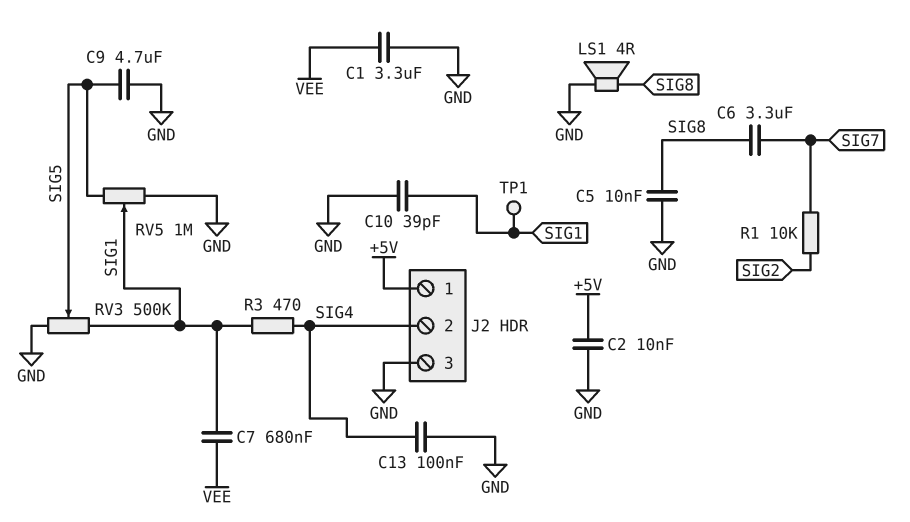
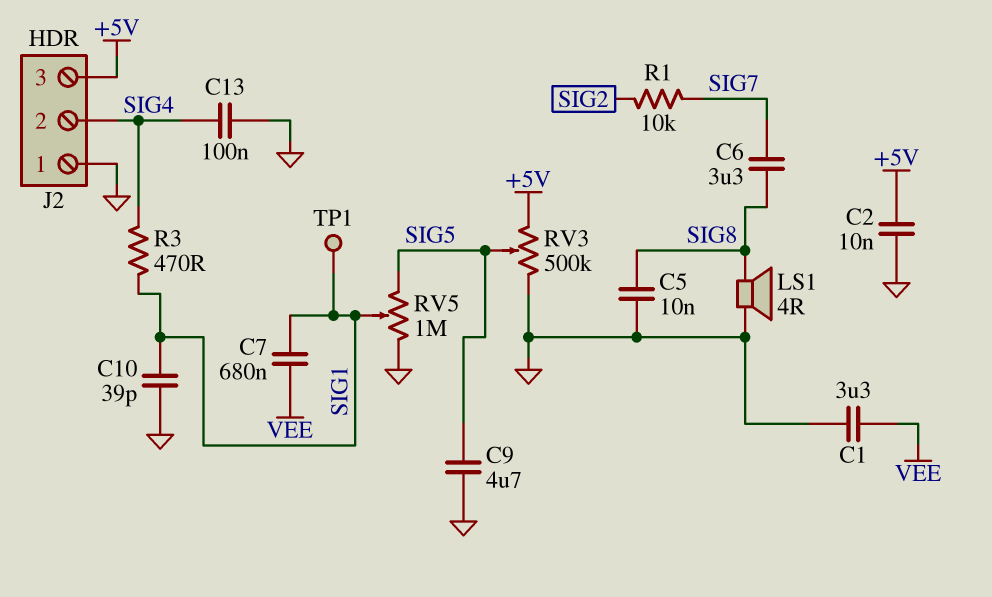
J2 pin 1: +5V -> GND
J2 pin 3: GND -> +5V
RV3: 500k (GND, SIG1, wiper SIG5) -> 500k (+5V, GND, wiper SIG5)

